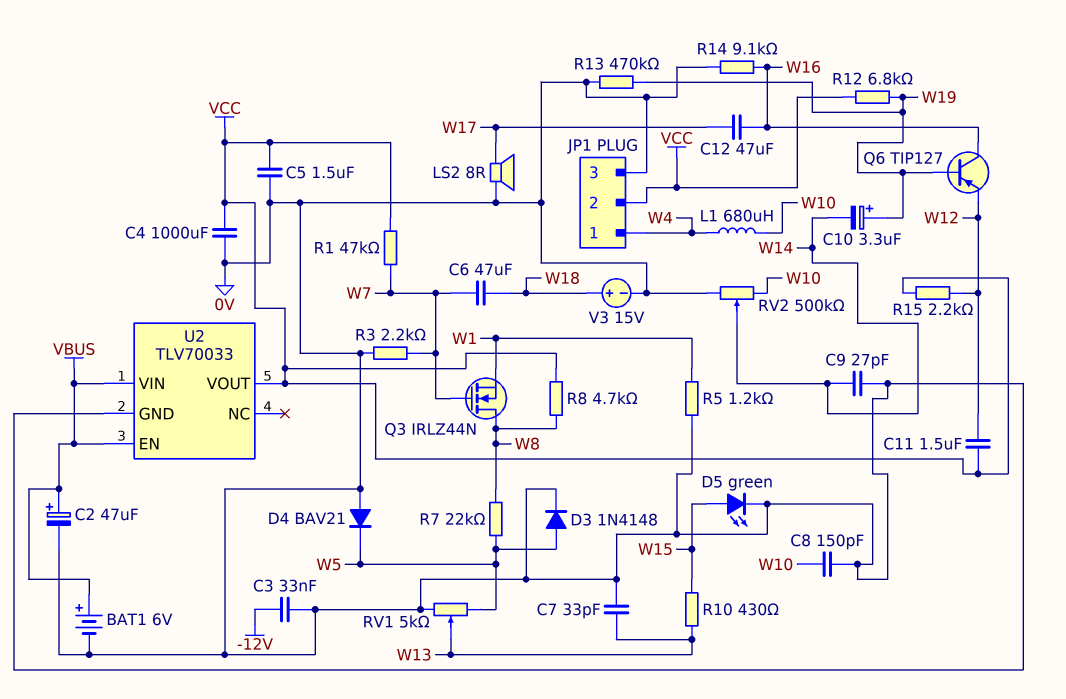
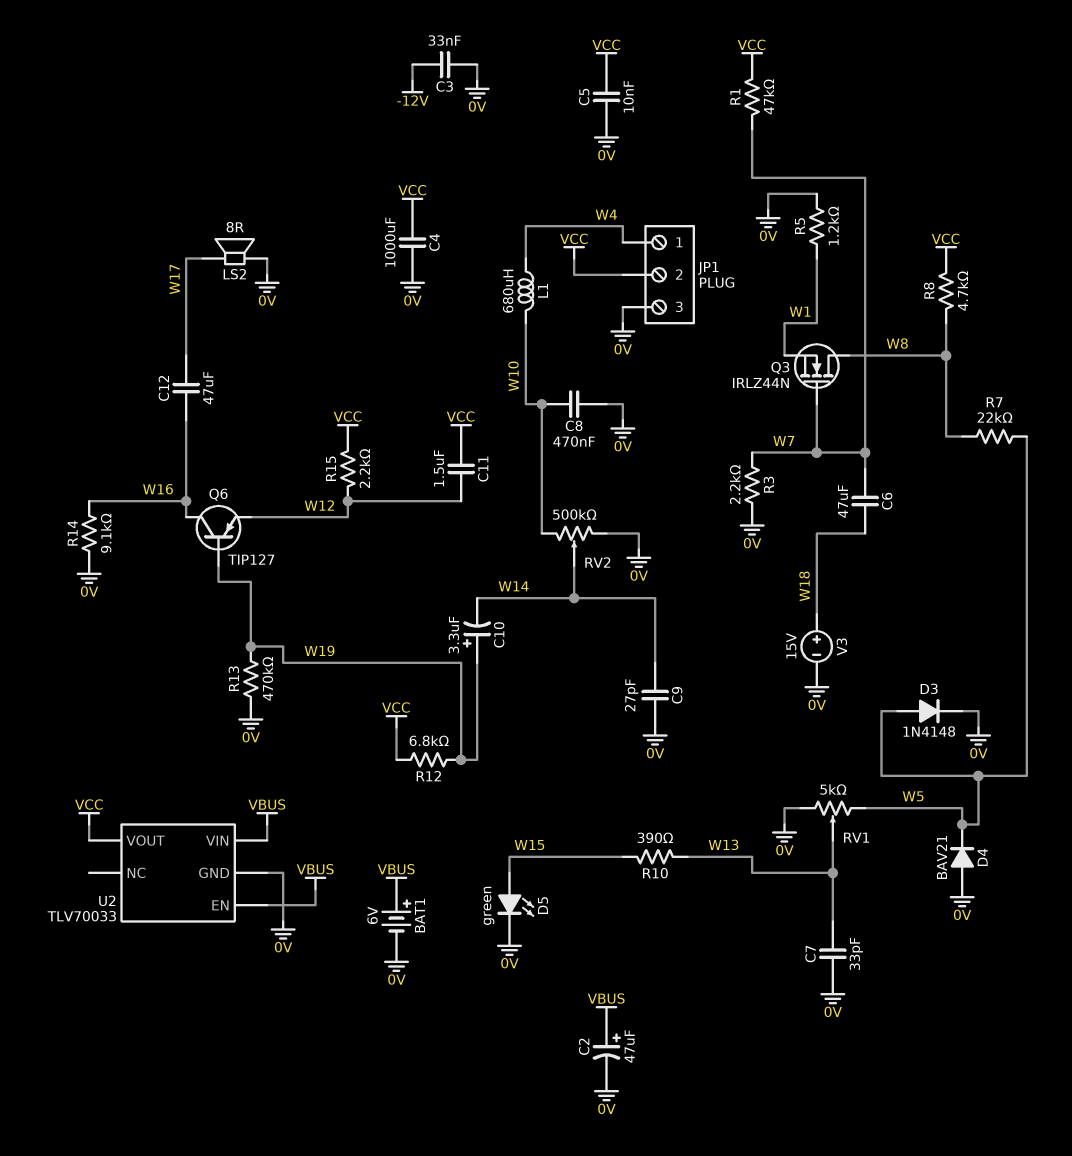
C5: 1.5uF (0V, VCC) -> 10nF (0V, VCC)
C8: 150pF (0V, W10) -> 470nF (0V, W10)
R10: 430 (W13, W15) -> 390 (W13, W15)

